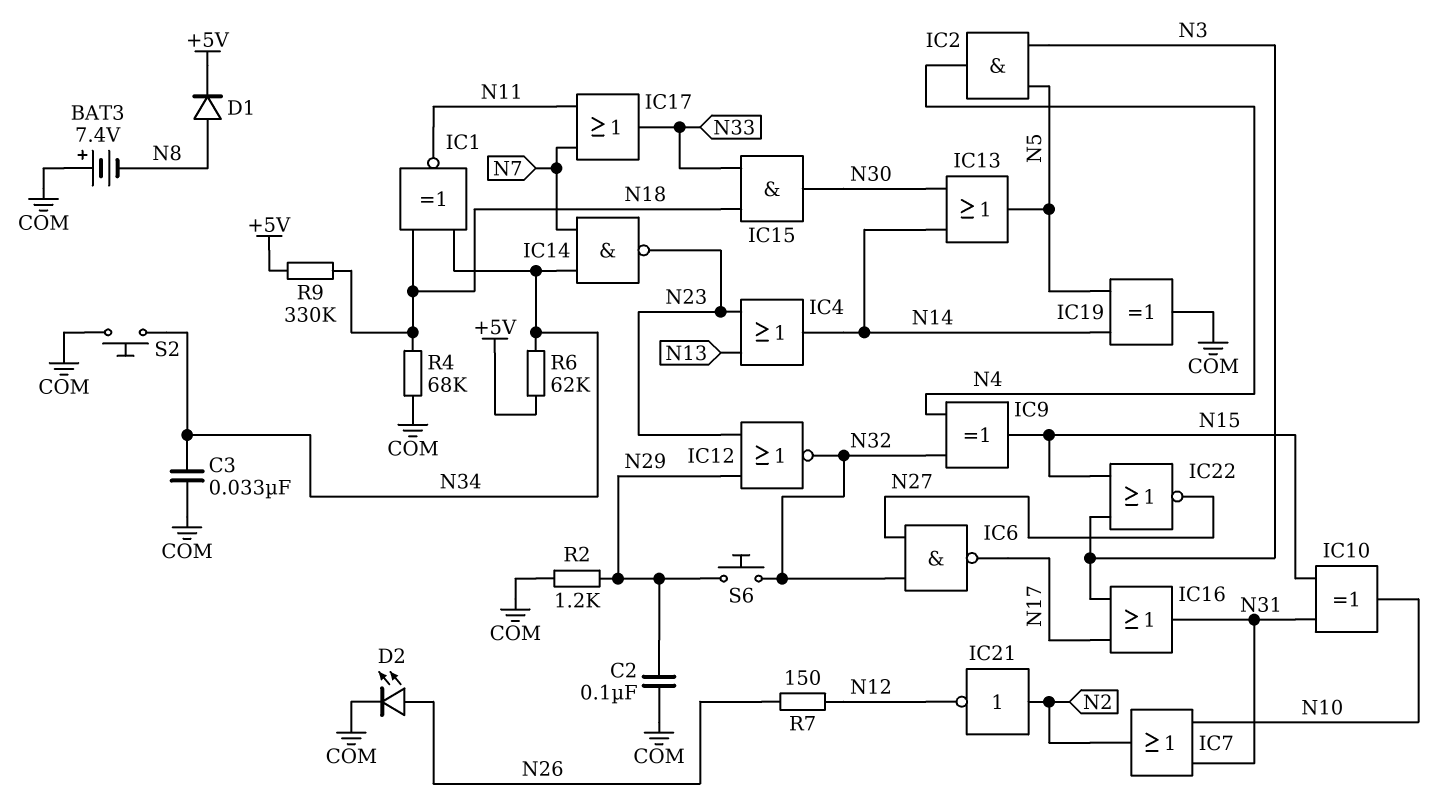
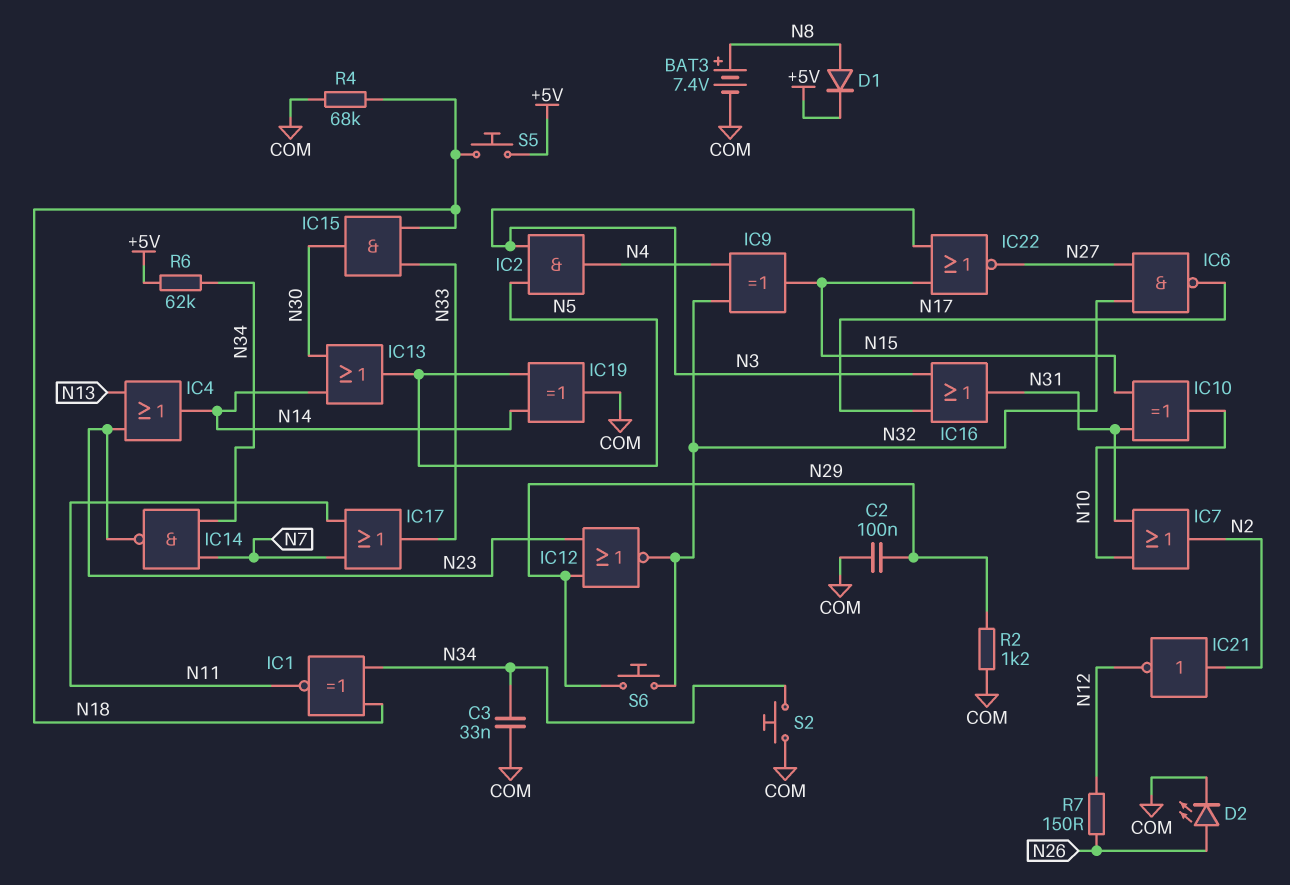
BAT3: 7.4V (plus COM, minus N8) -> 7.4V (plus N8, minus COM)
R9: 330k (+5V, N18) -> none
S5: none -> button (+5V, N18)

